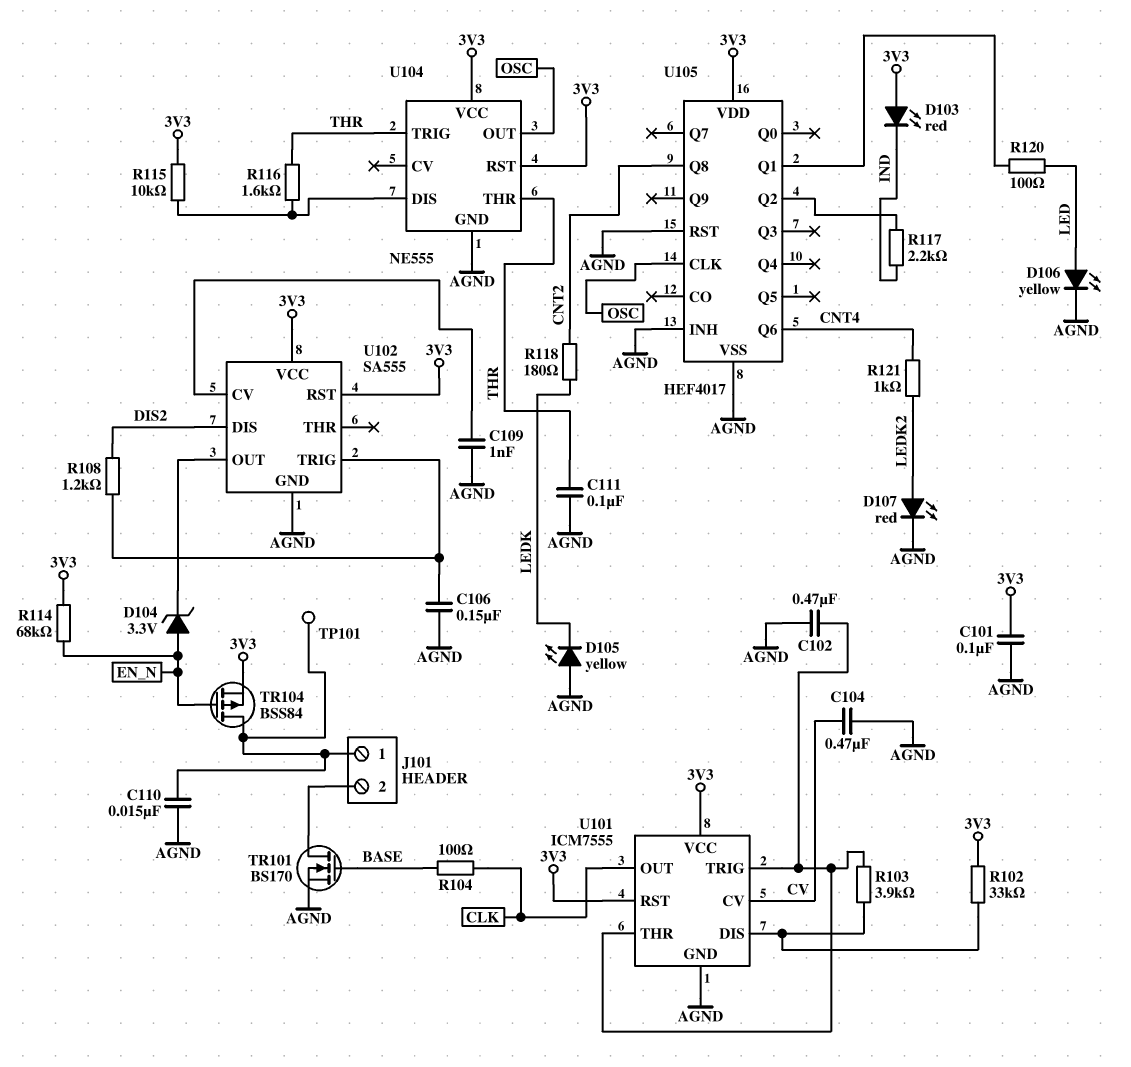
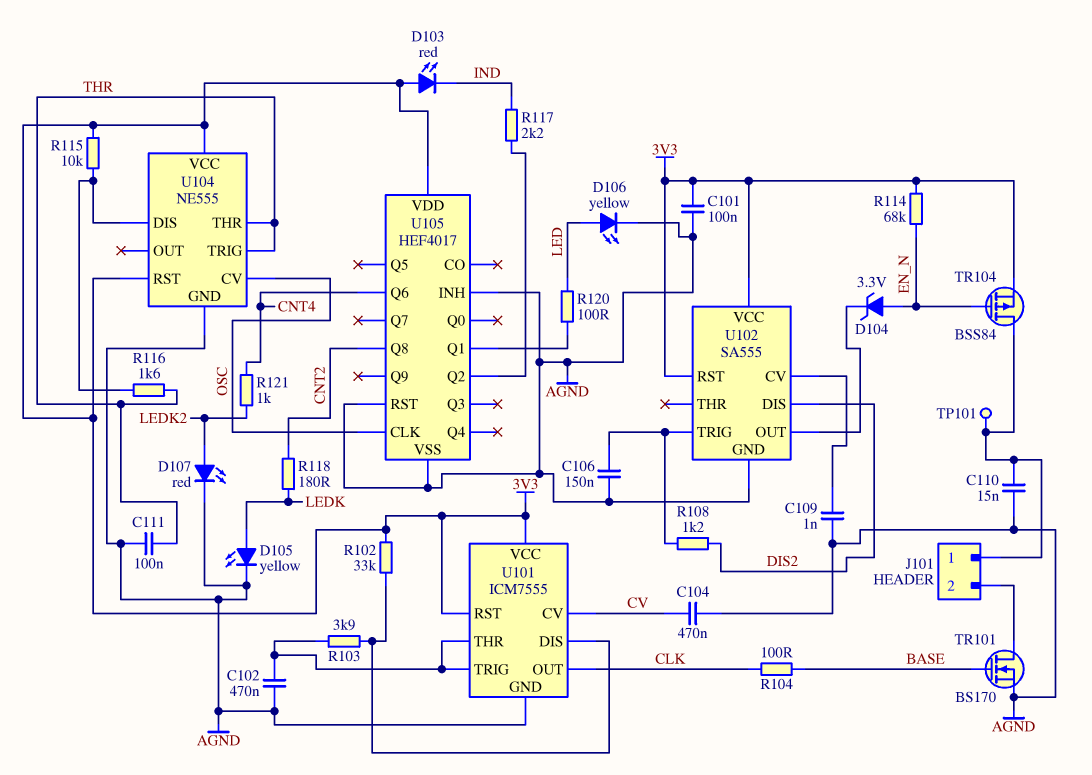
D105: LED yellow (A AGND, K LEDK) -> LED yellow (A LEDK, K AGND)
U104 pin CV: none -> OSC
U104 pin OUT: OSC -> none

